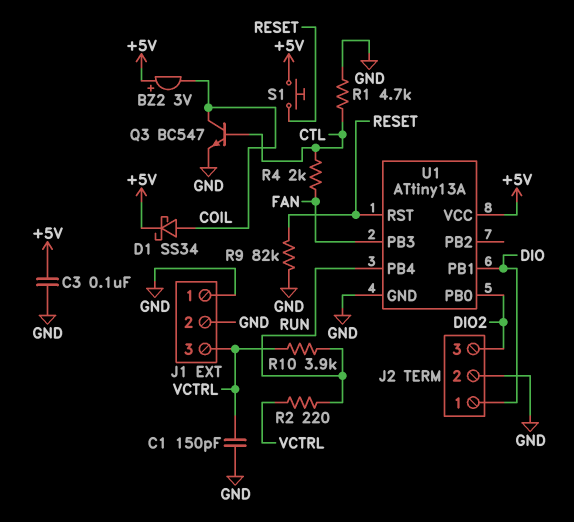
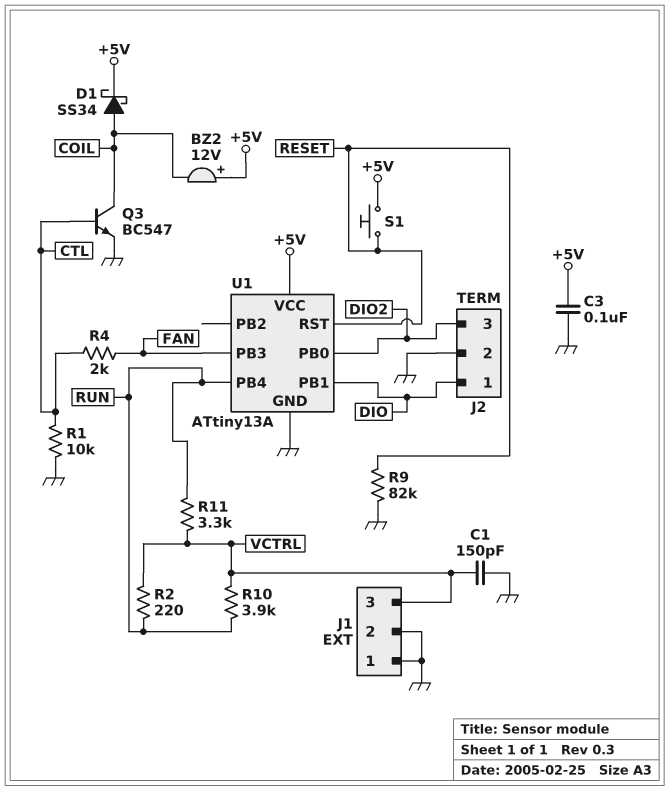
BZ2: buzzer 3V (plus +5V, minus COIL) -> buzzer 12V (plus +5V, minus COIL)
R1: 4.7k (CTL, GND) -> 10k (CTL, GND)
R11: none -> 3.3k (RUN, VCTRL)

